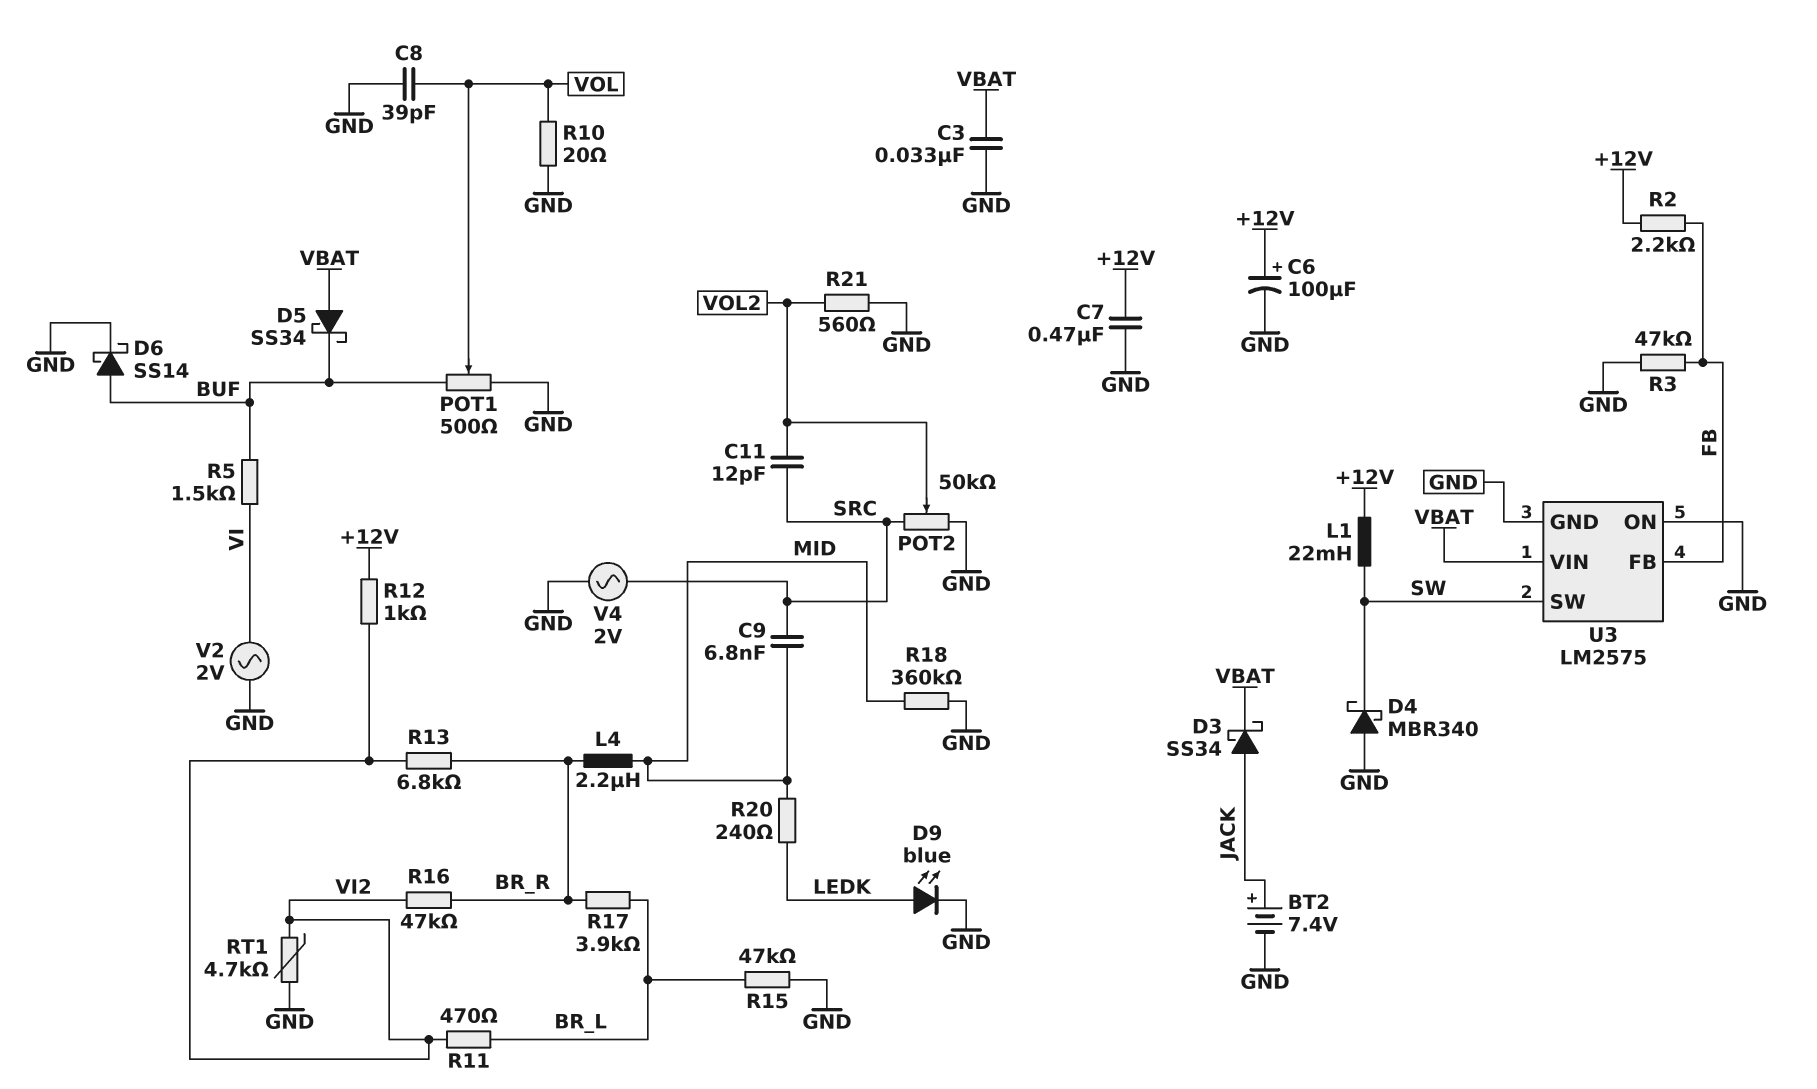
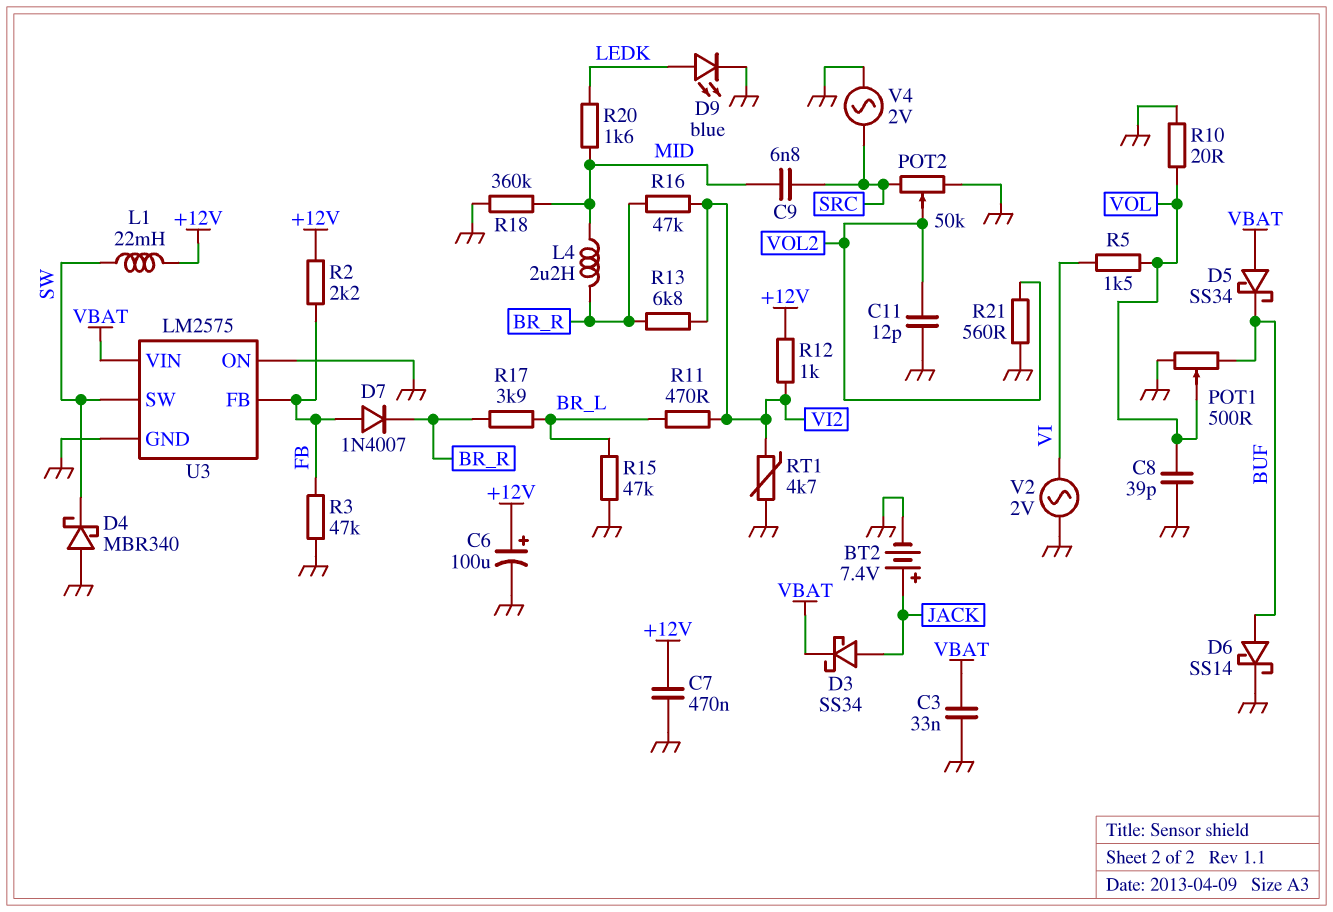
C11: 12pF (SRC, VOL2) -> 12pF (GND, VOL2)
D7: none -> diode 1N4007 (A FB, K BR_R)
R5: 1.5k (BUF, VI) -> 1.5k (VI, VOL)
R20: 240 (LEDK, MID) -> 1.6k (LEDK, MID)

